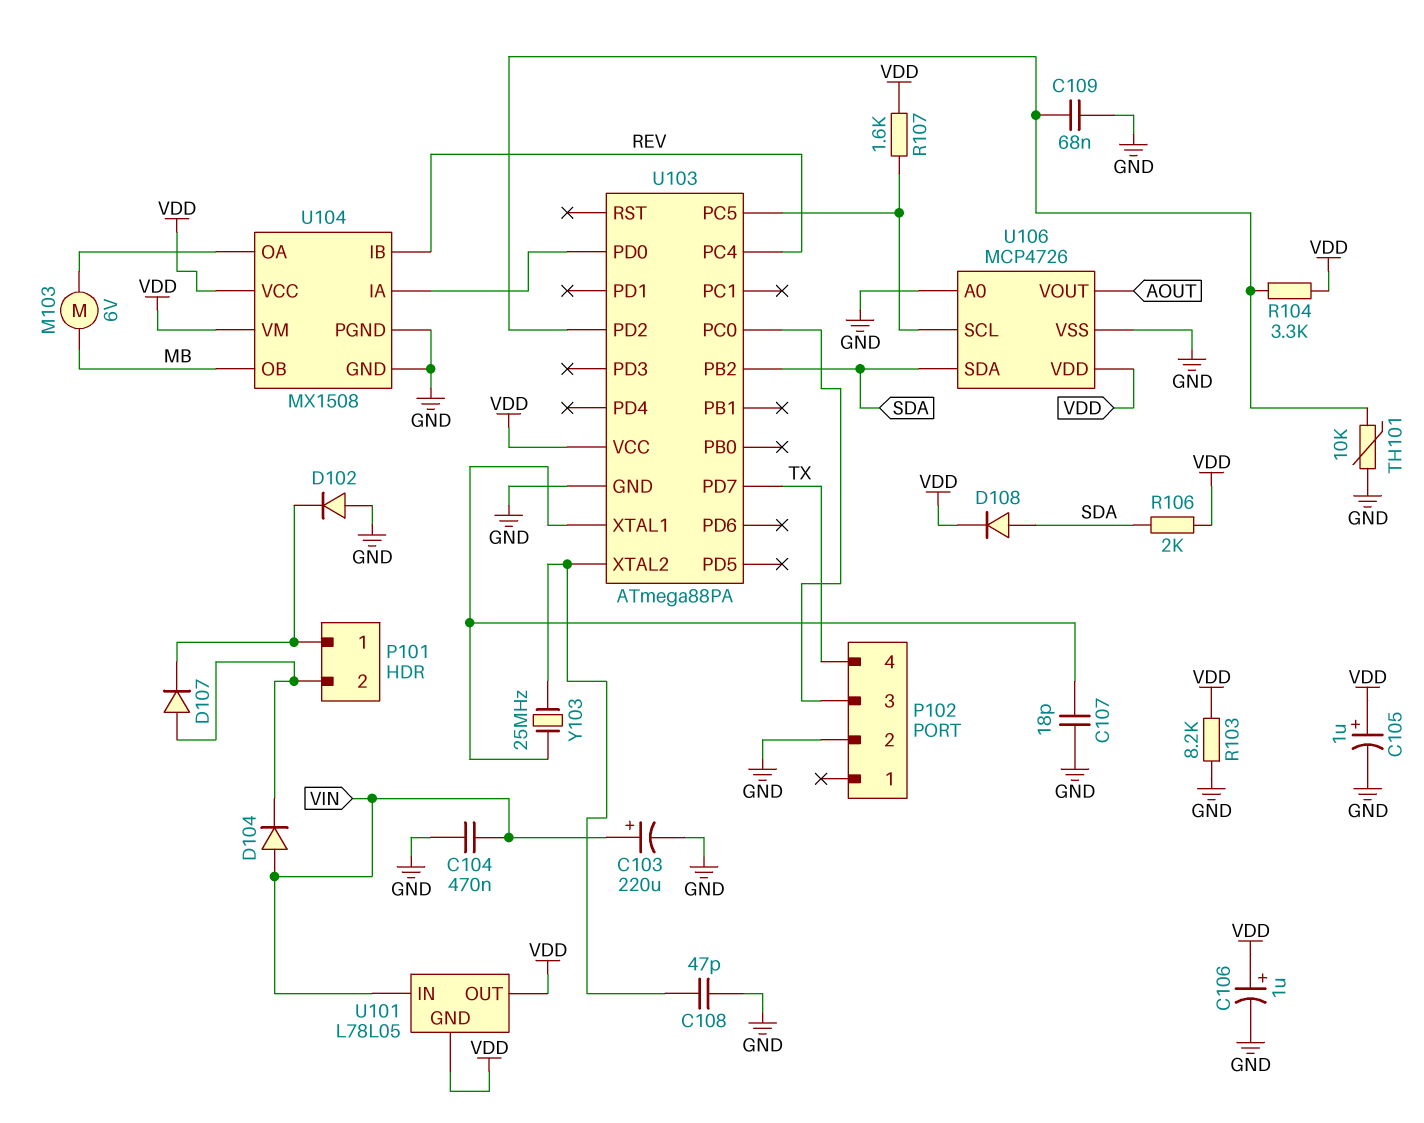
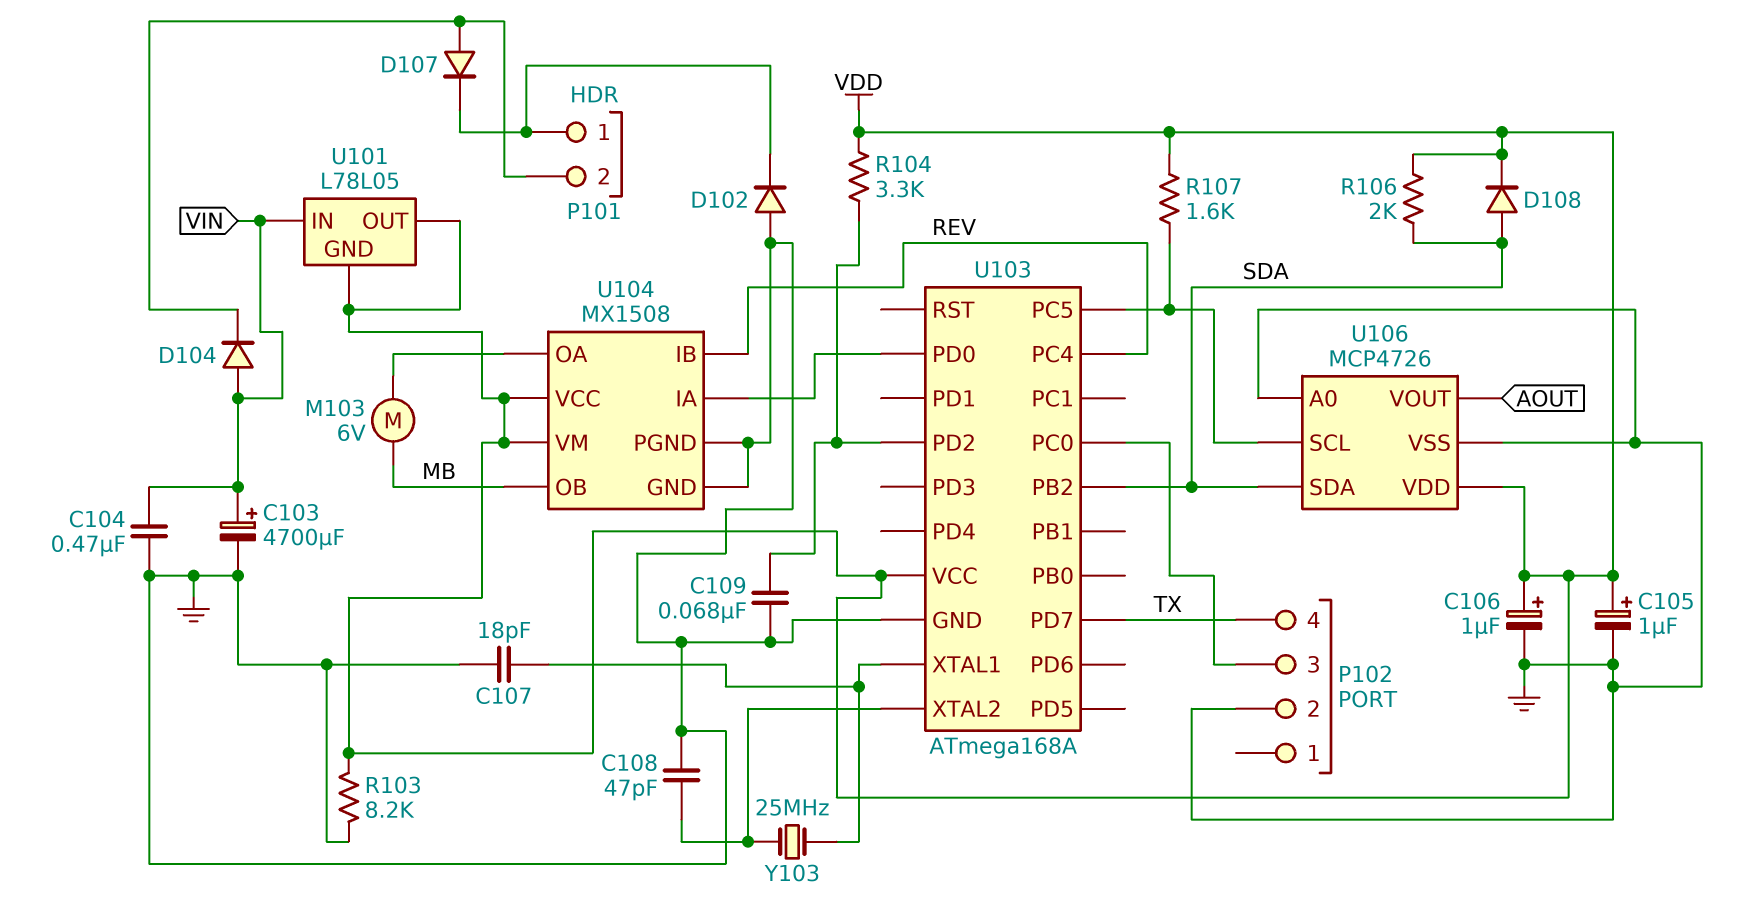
C103: 220uF (plus VIN, minus GND) -> 4700uF (plus VIN, minus GND)
TH101: 10k (GND, U103/PD2) -> none
U103: ATmega88PA -> ATmega168A

